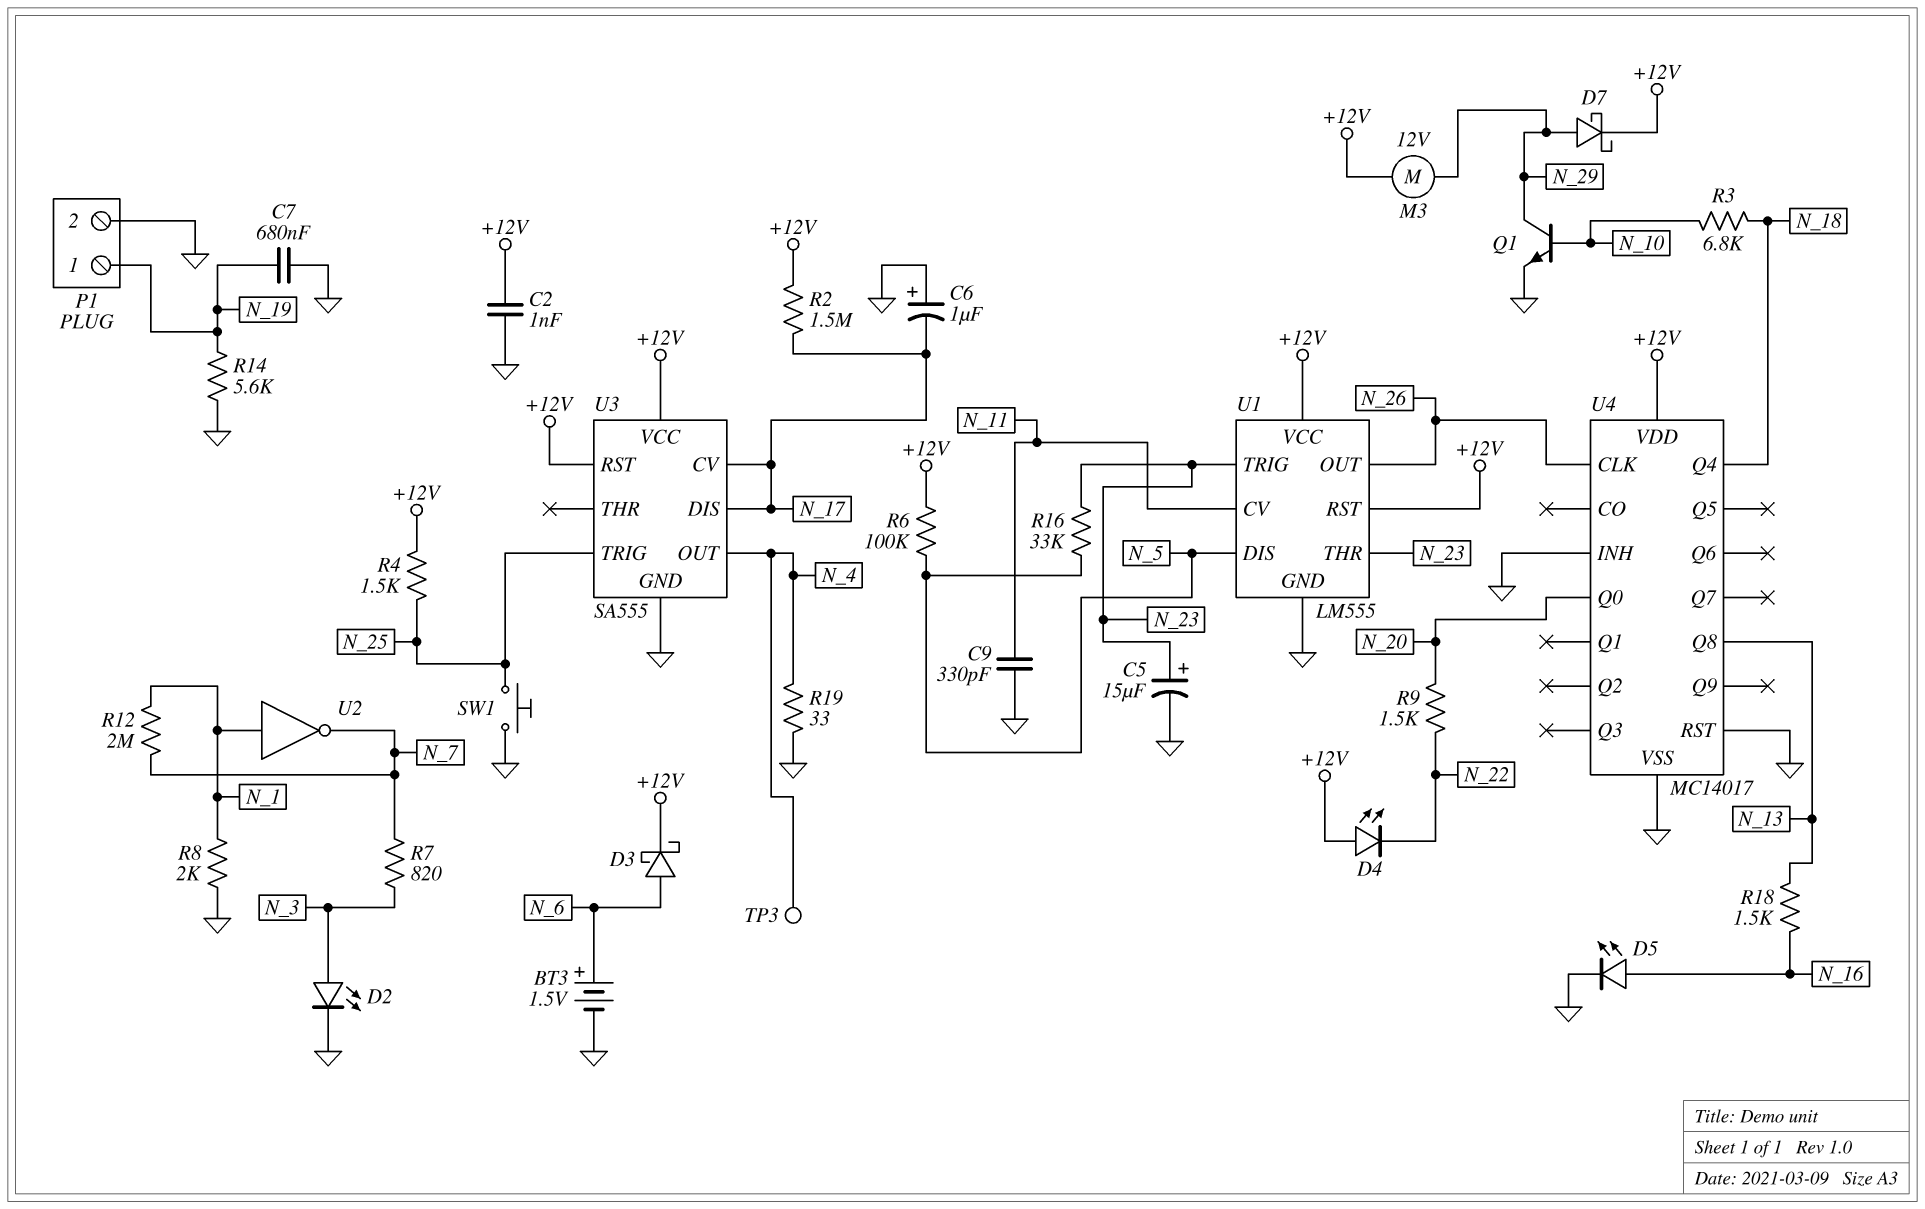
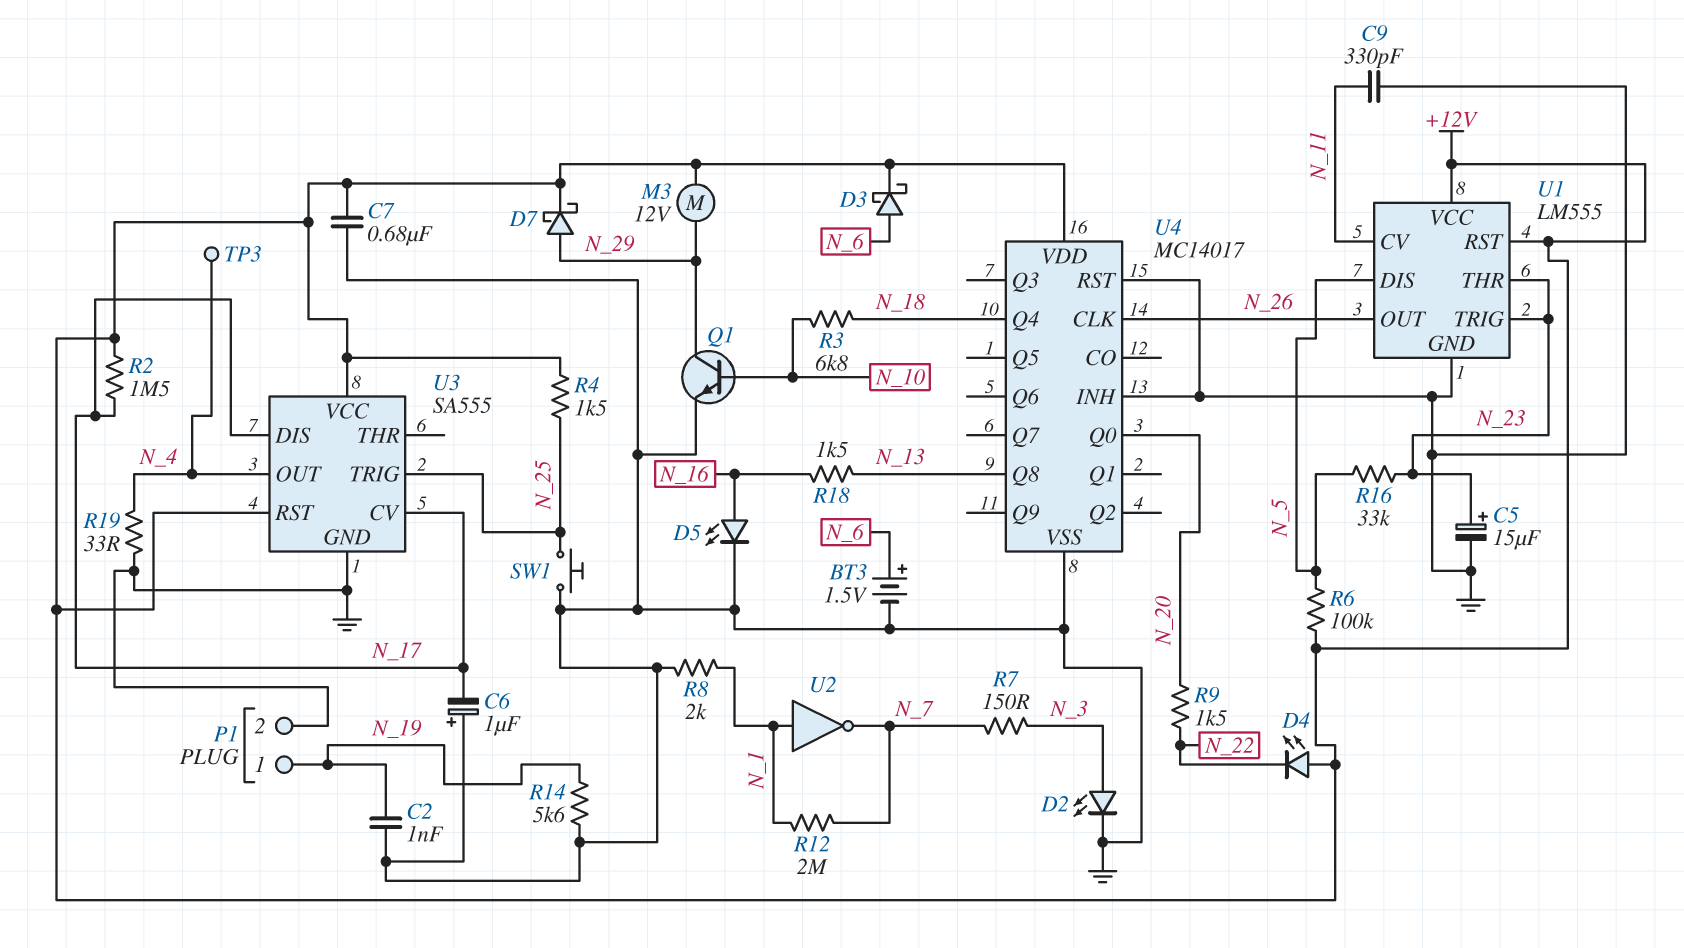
C2: 1nF (+12V, GND) -> 1nF (GND, N_19)
C7: 680nF (GND, N_19) -> 680nF (+12V, GND)
R7: 820 (N_3, N_7) -> 150 (N_3, N_7)

